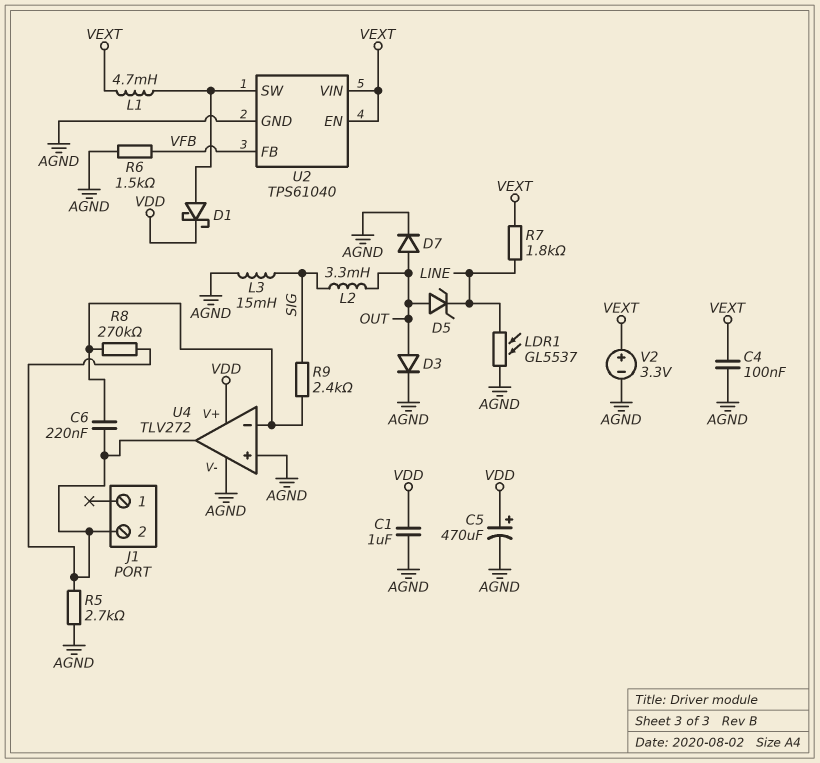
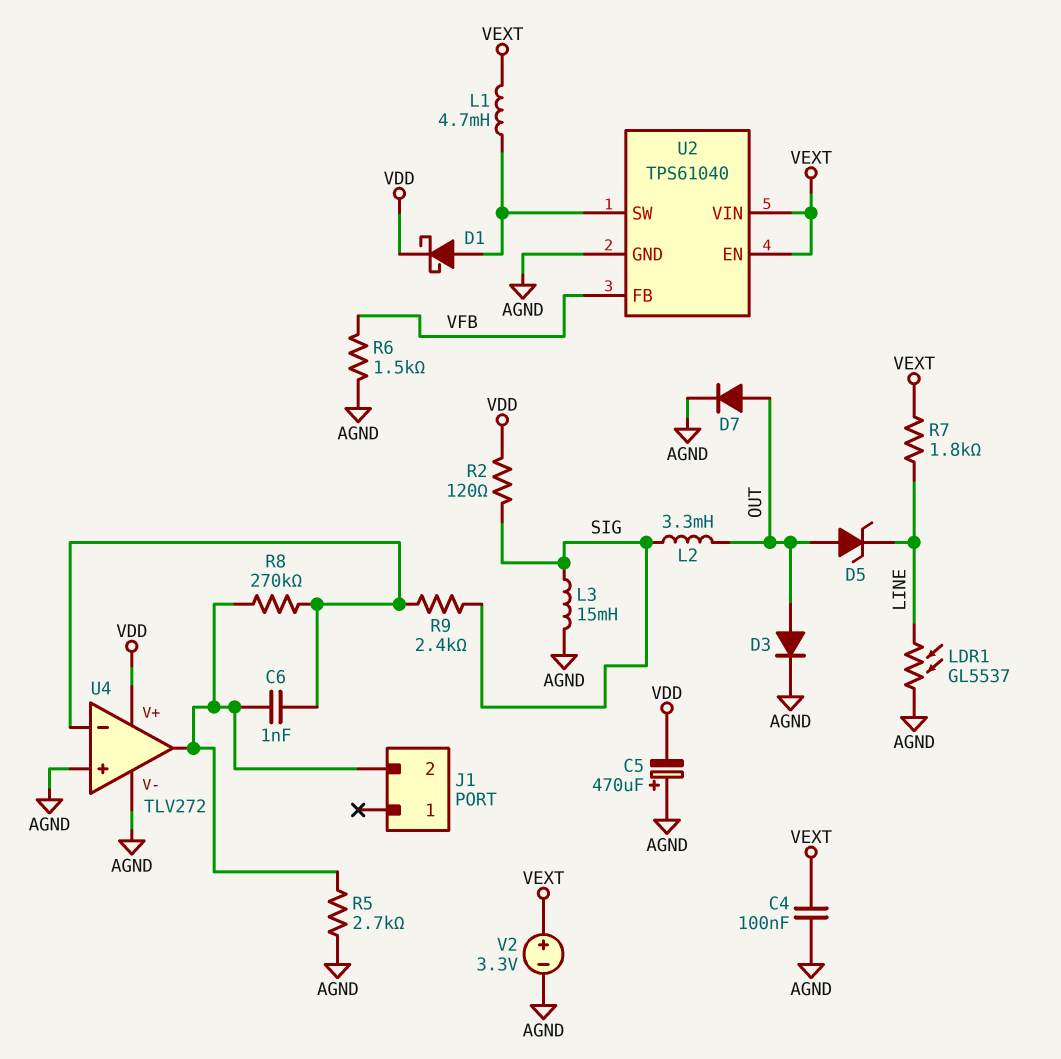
C1: 1uF (AGND, VDD) -> none
C5: 470uF (plus VDD, minus AGND) -> 470uF (plus AGND, minus VDD)
C6: 220nF (J1/2, U4/in-) -> 1nF (J1/2, U4/in-)
R2: none -> 120 (SIG, VDD)

